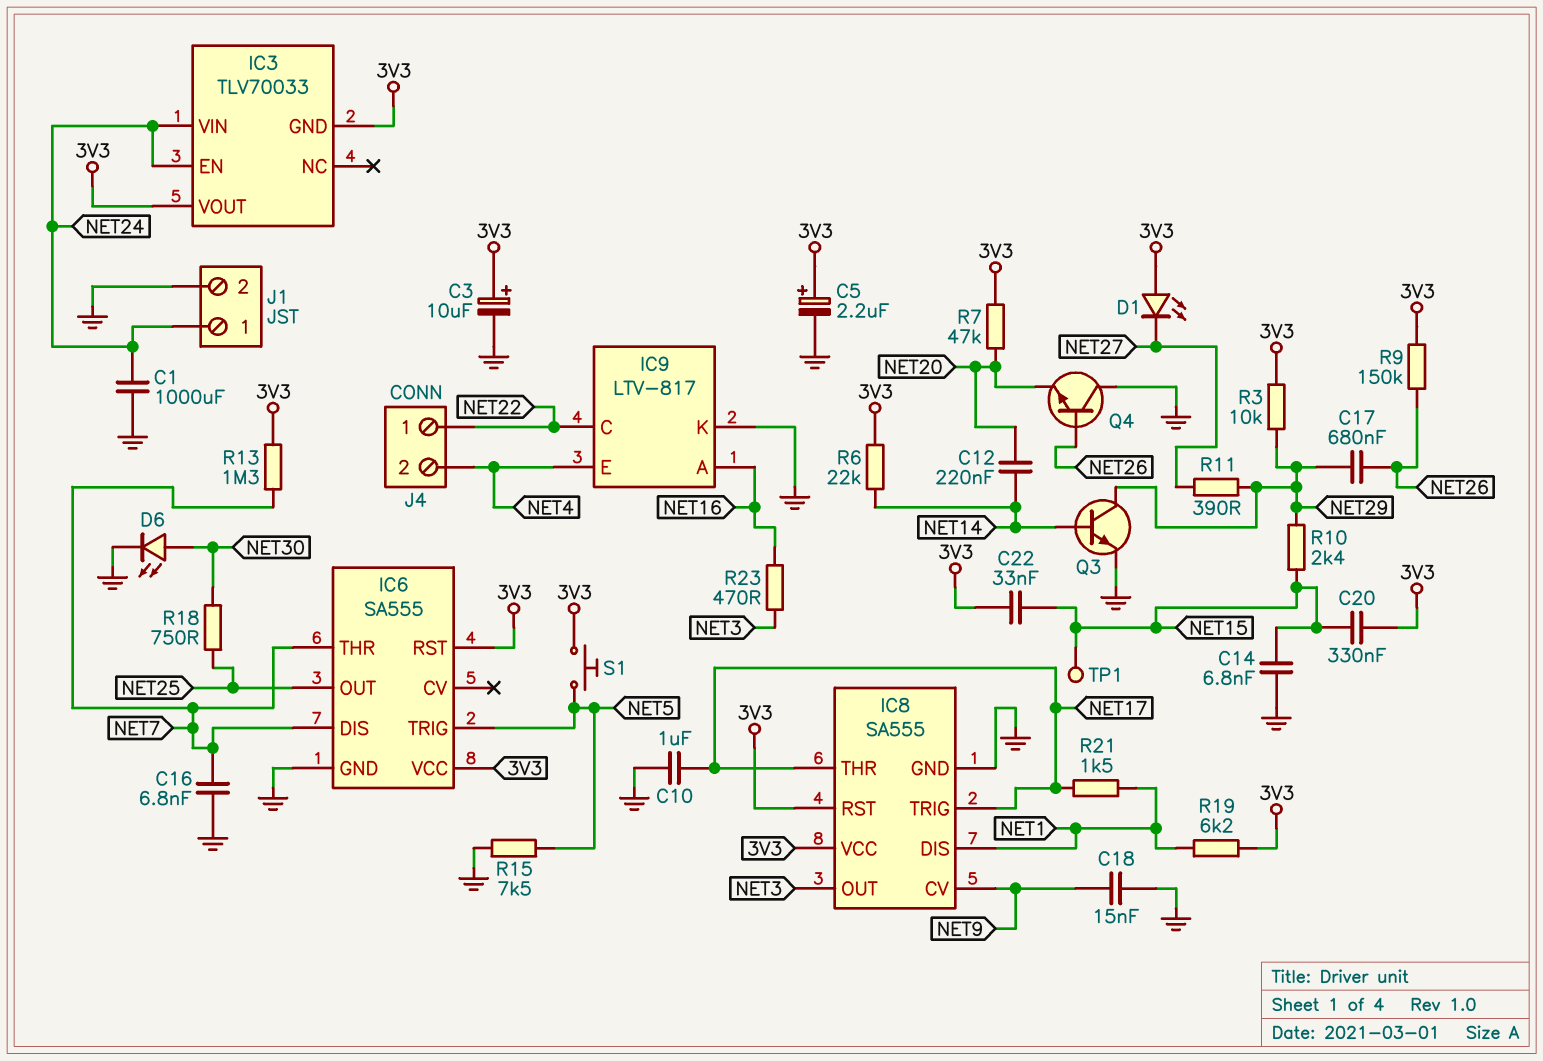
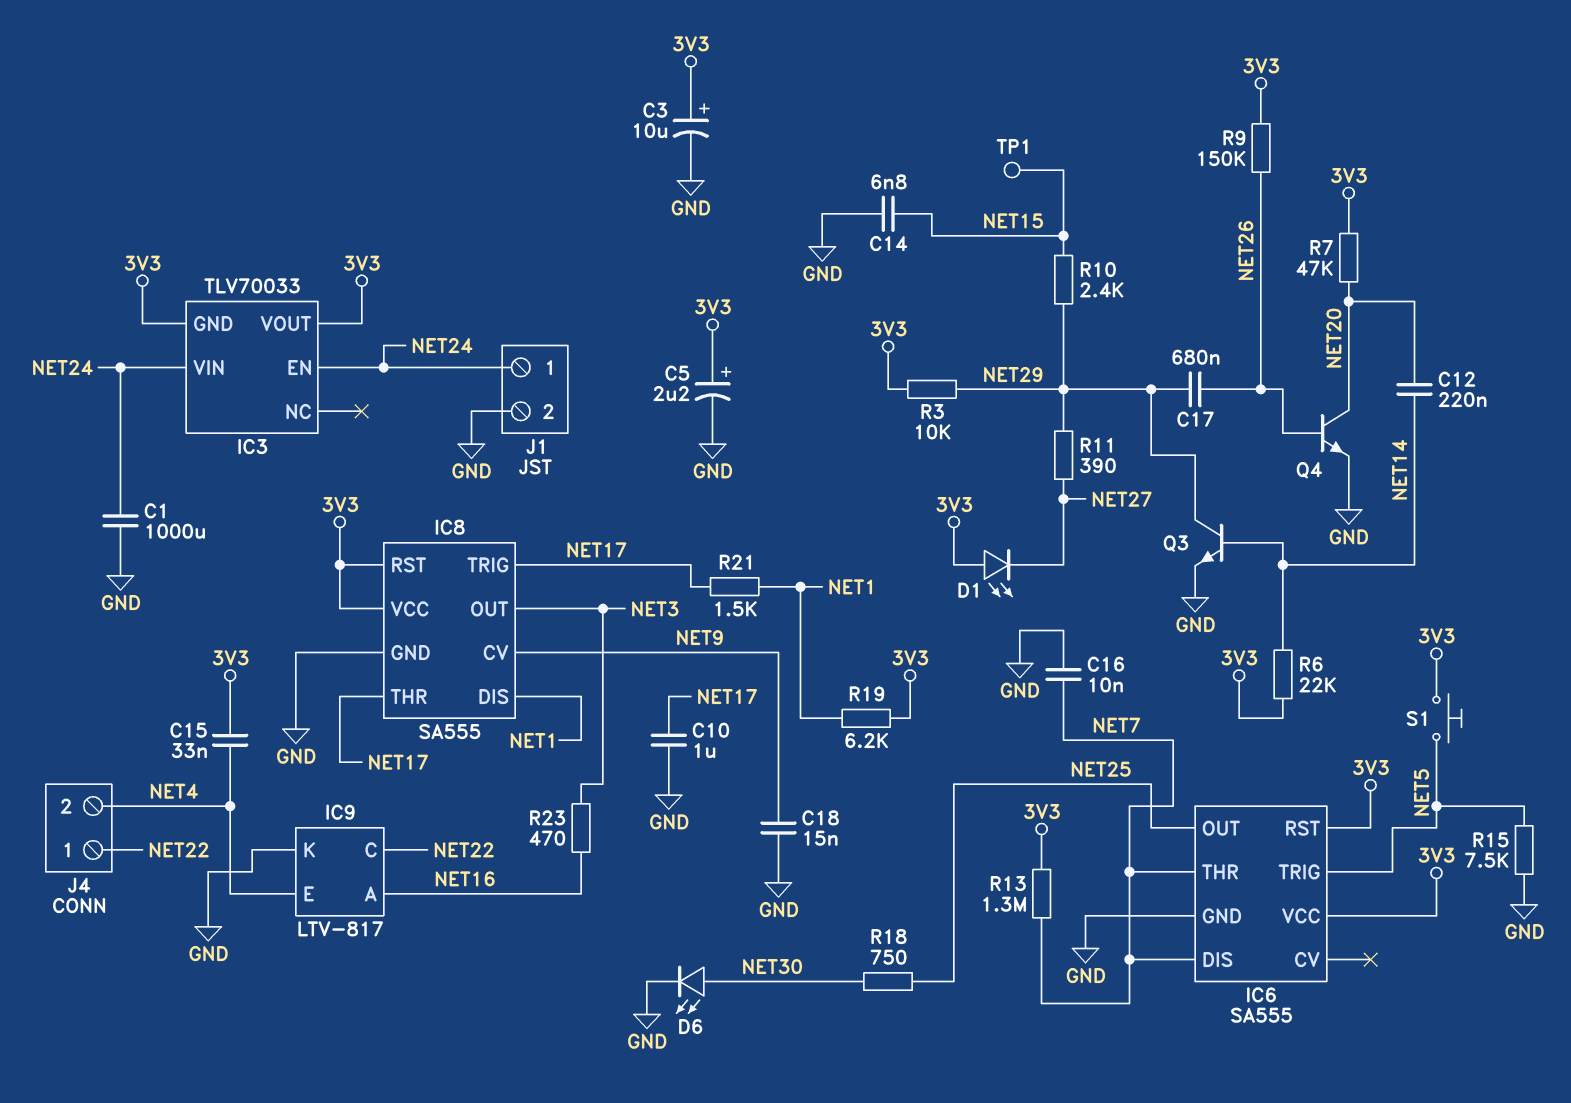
C15: none -> 33nF (3V3, NET4)
C16: 6.8nF (GND, NET7) -> 10nF (GND, NET7)
C20: 330nF (3V3, NET15) -> none
C22: 33nF (3V3, NET15) -> none
Q4: NPN (B NET26, C GND, E NET20) -> NPN (B NET26, C NET20, E GND)

